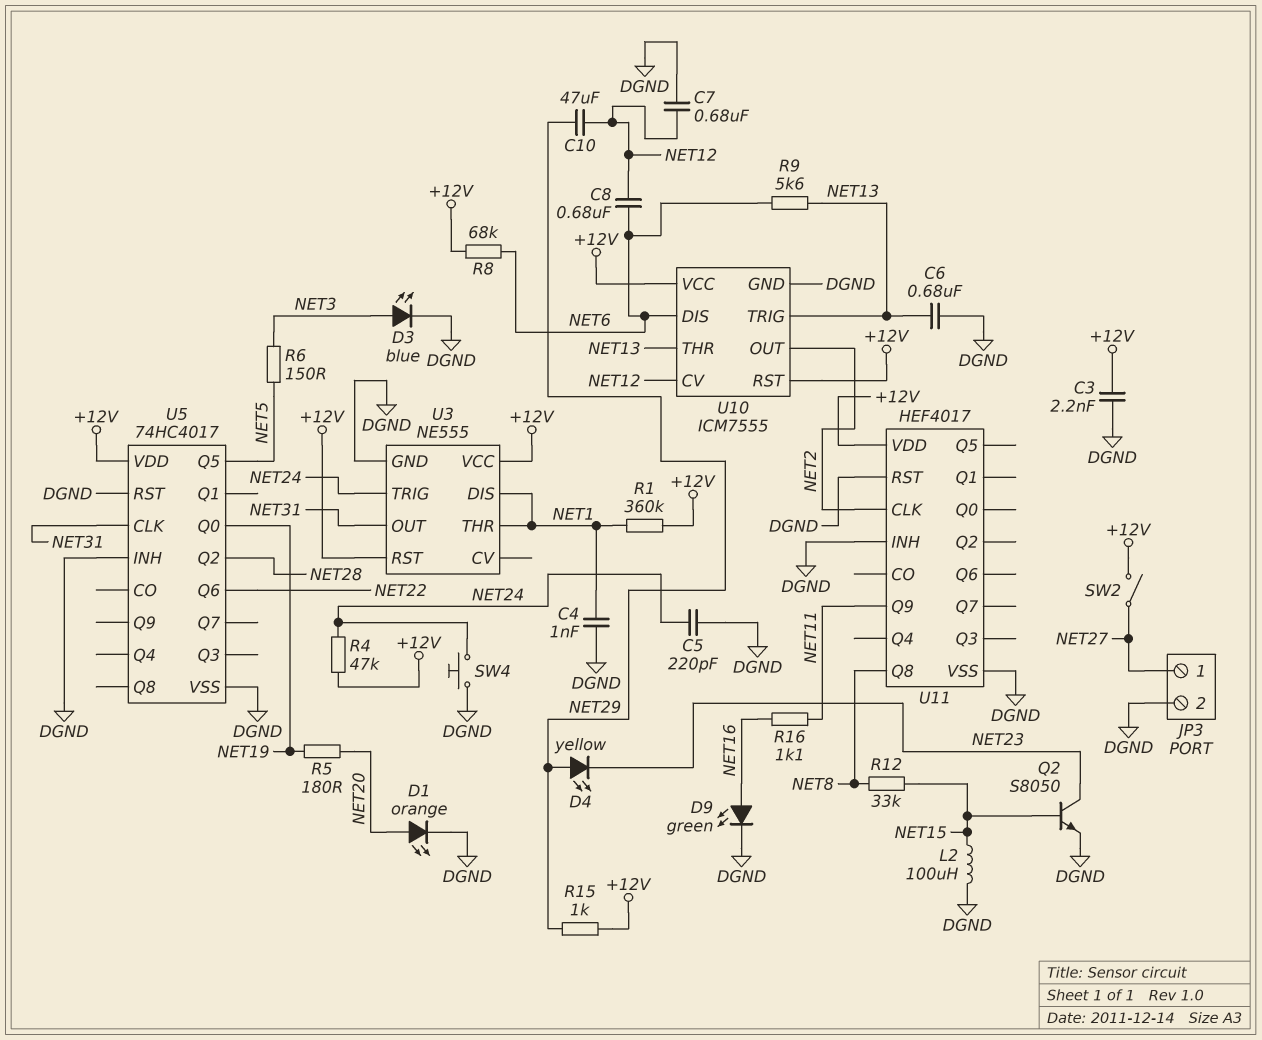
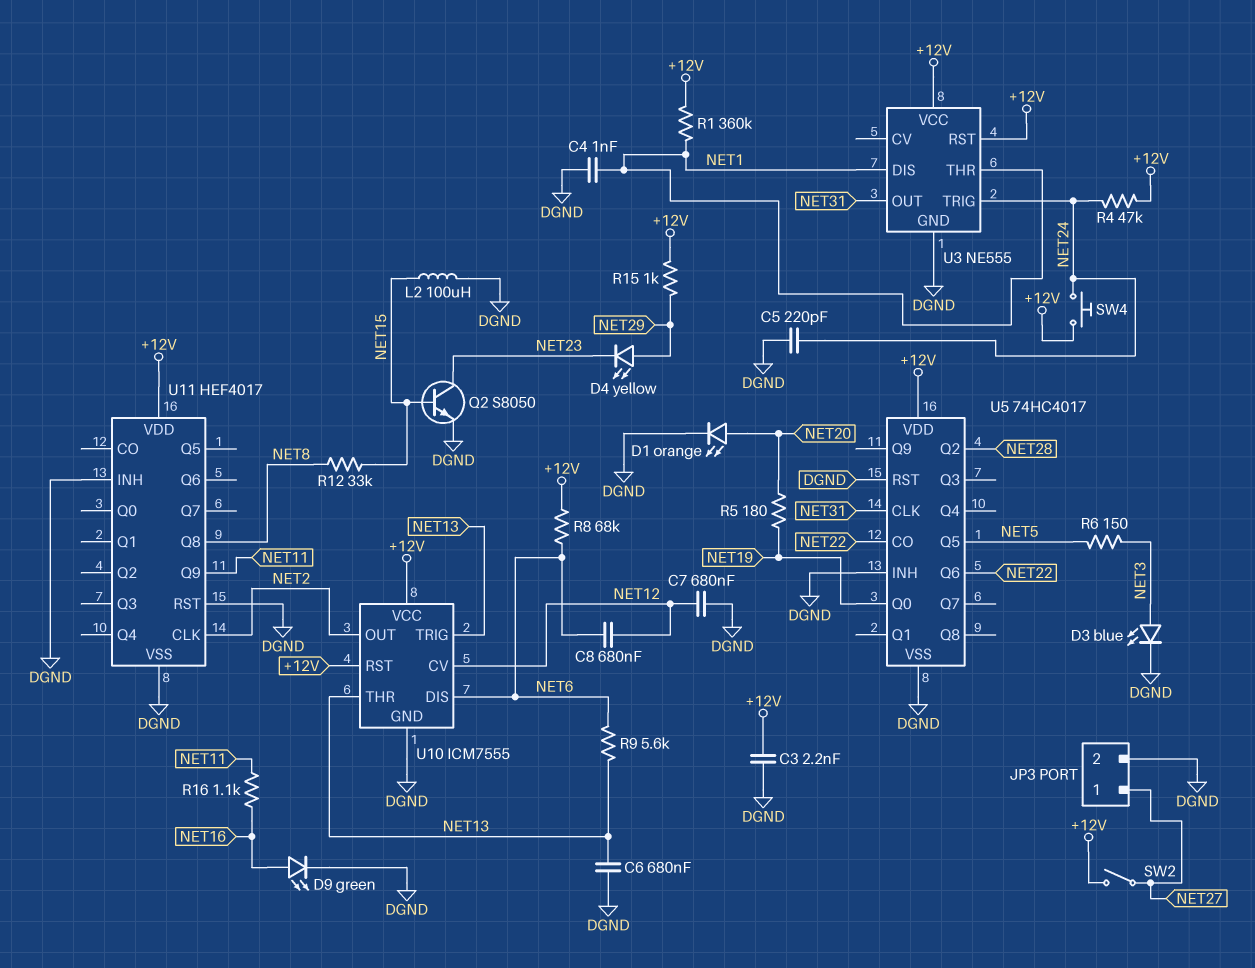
C10: 47uF (NET12, NET29) -> none
SW4: button (DGND, NET24) -> button (+12V, NET24)
U5 pin CO: none -> NET22

